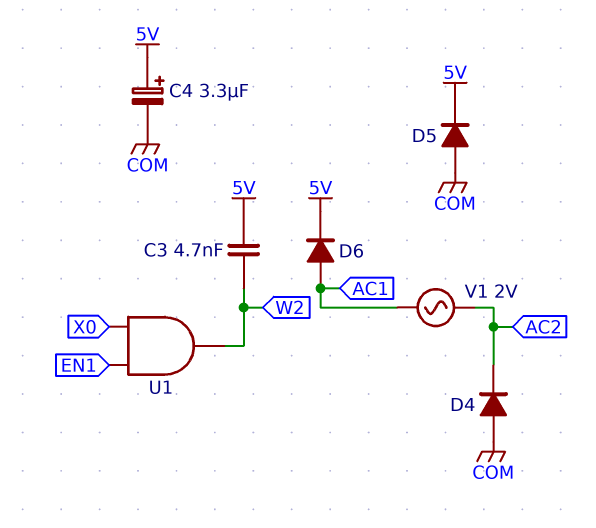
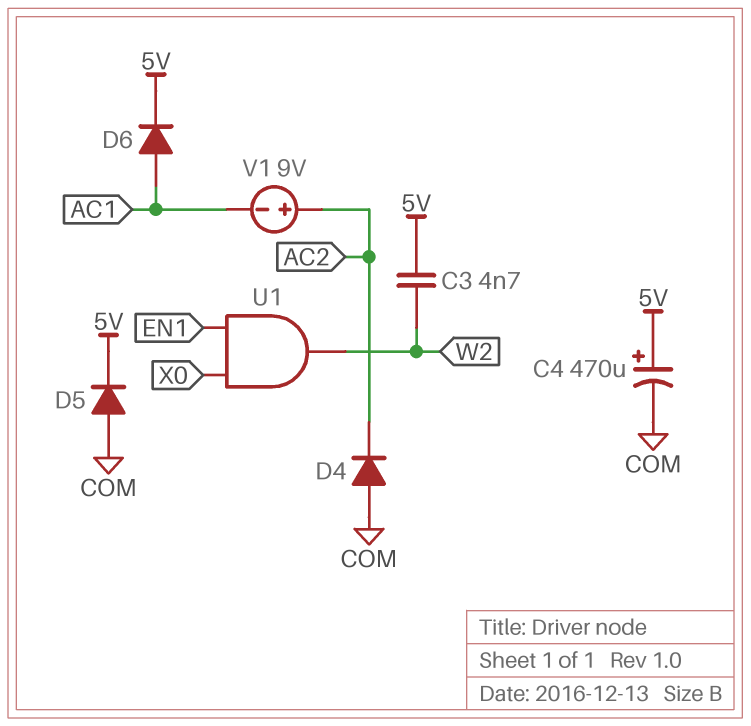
C4: 3.3uF (plus 5V, minus COM) -> 470uF (plus 5V, minus COM)
V1: AC 2V (AC1, AC2) -> 9V (plus AC2, minus AC1)

